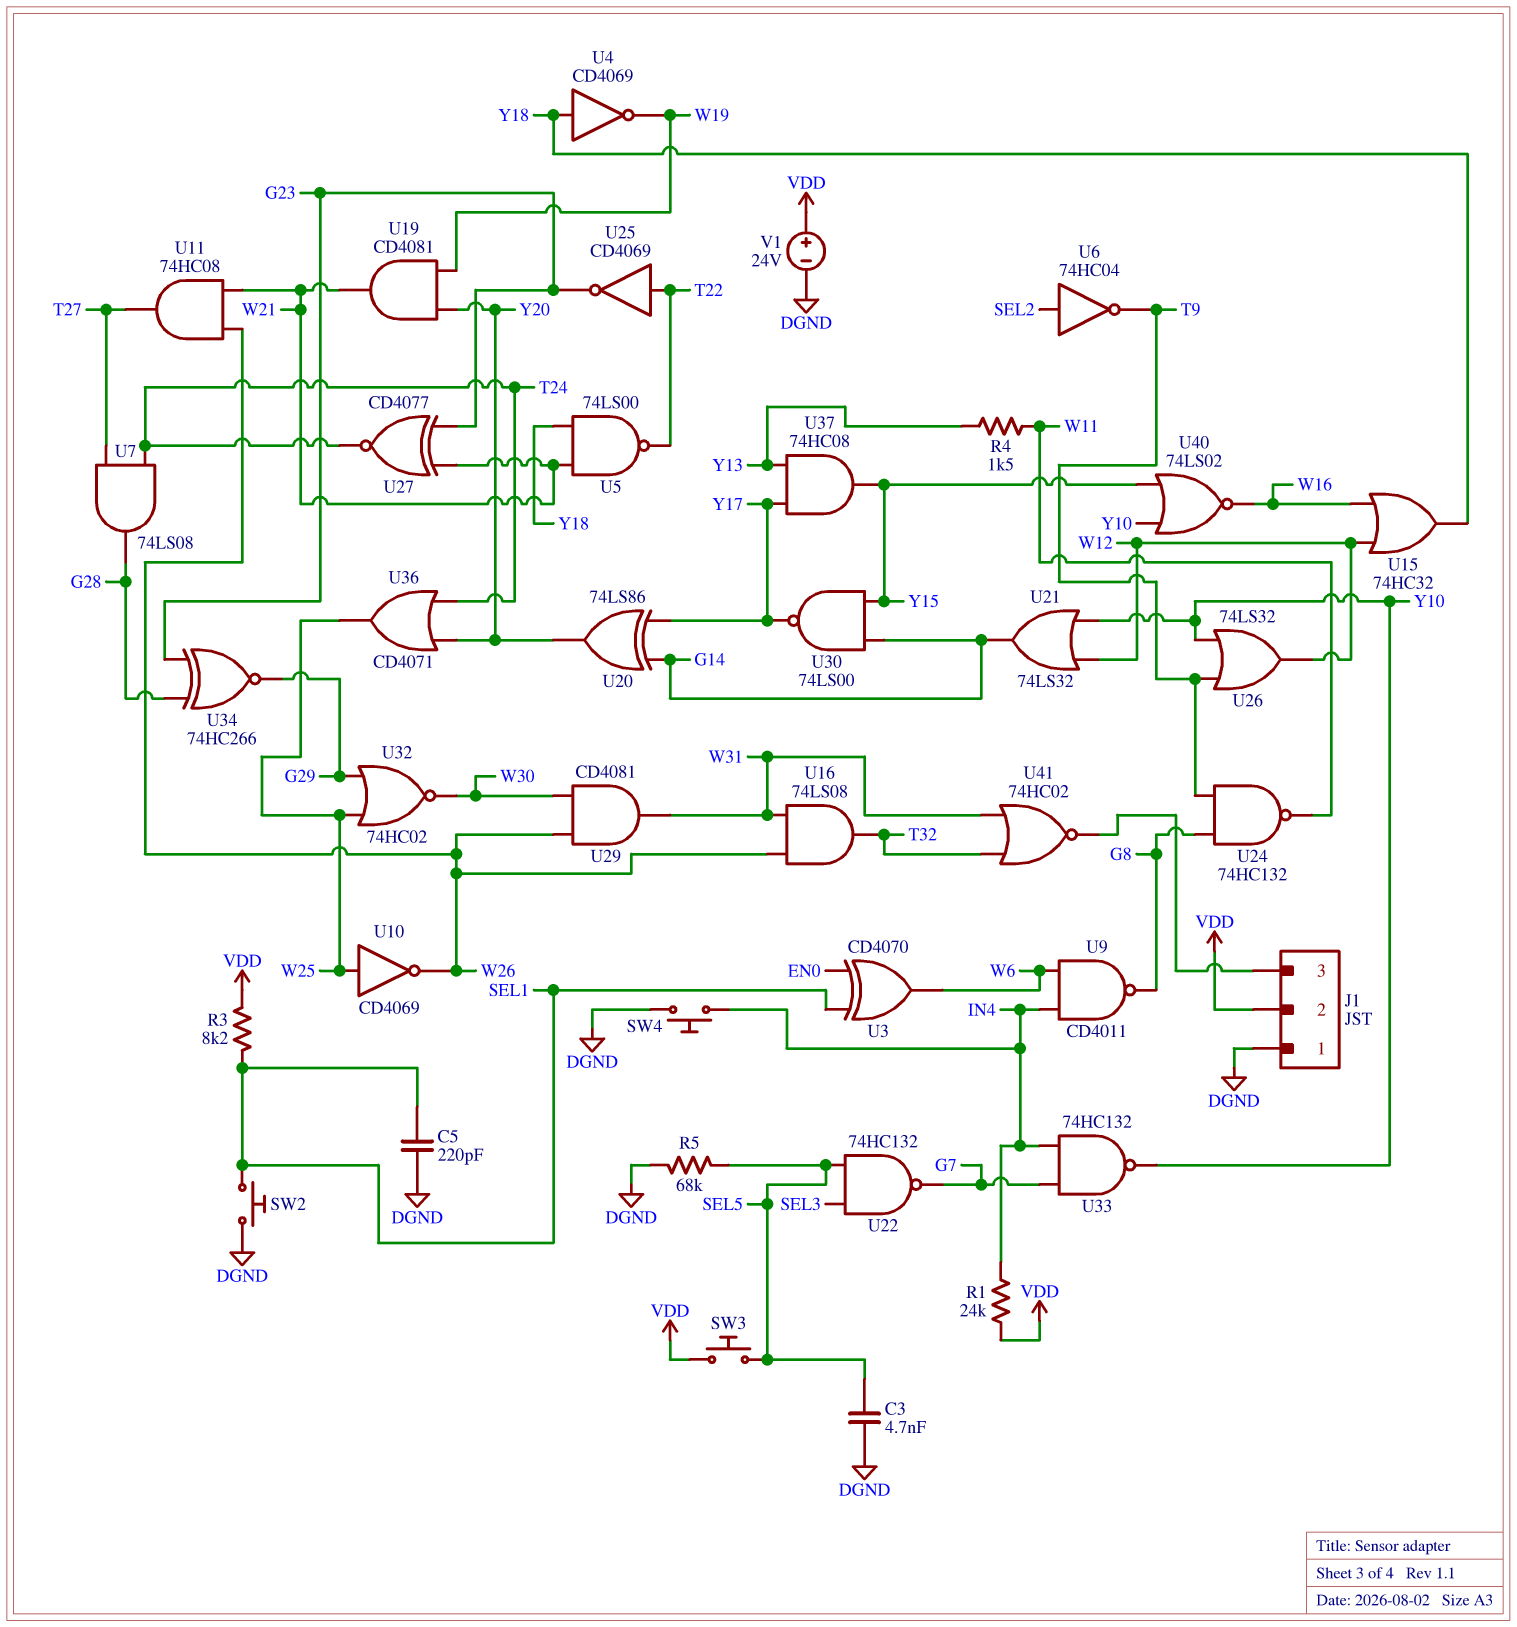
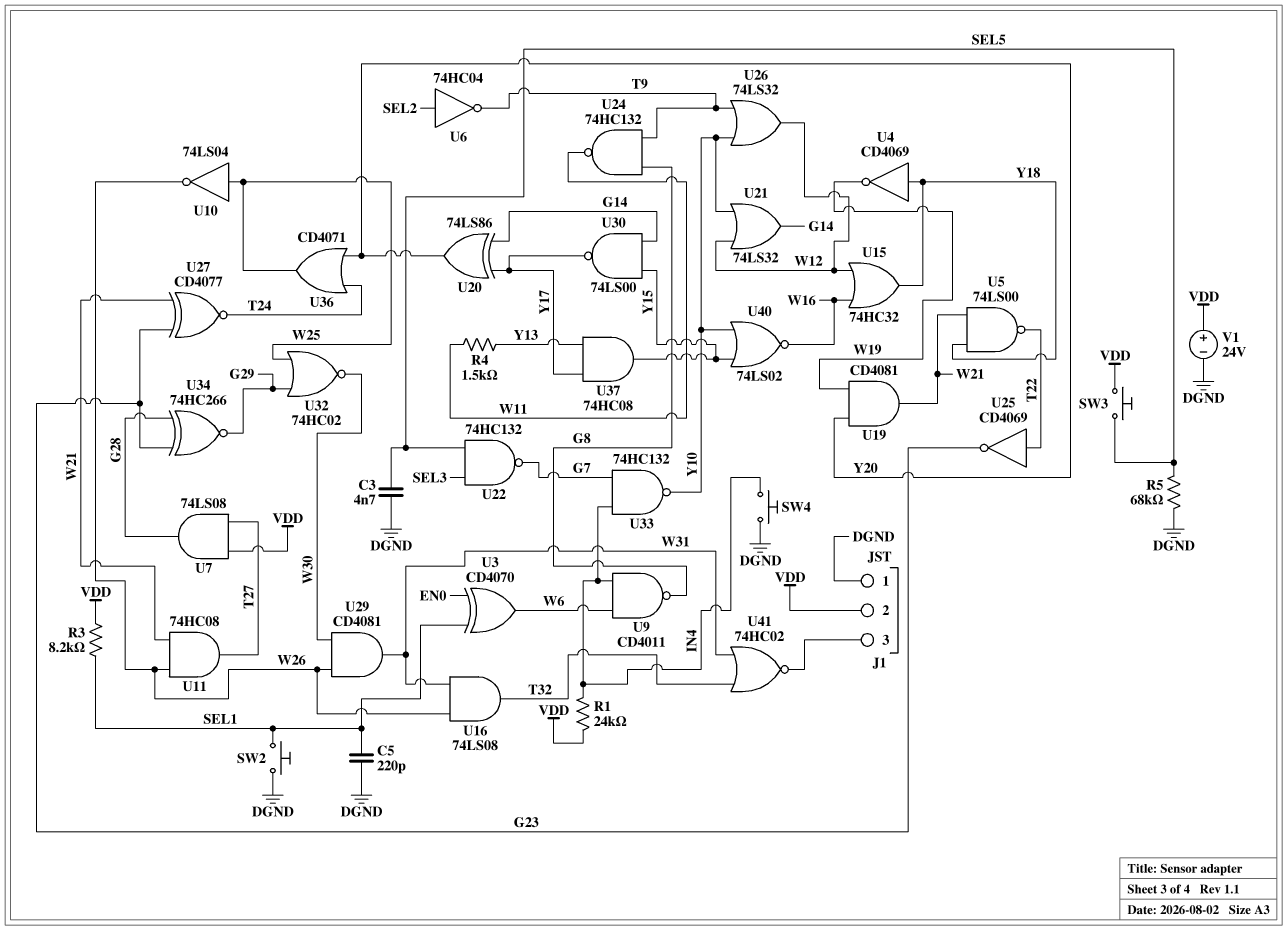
U7: AND 74LS08 (in T24, in T27, out G28) -> AND 74LS08 (in T27, in VDD, out G28)
U10: NOT CD4069 (in W25, out W26) -> NOT 74LS04 (in W25, out W26)

